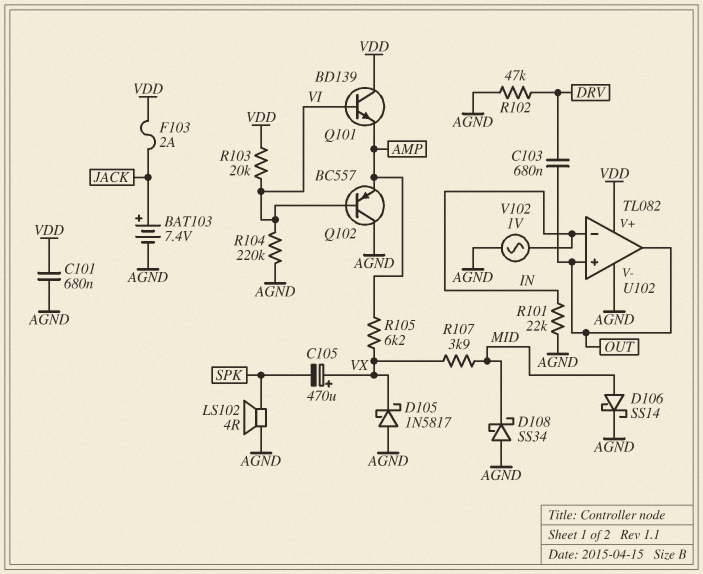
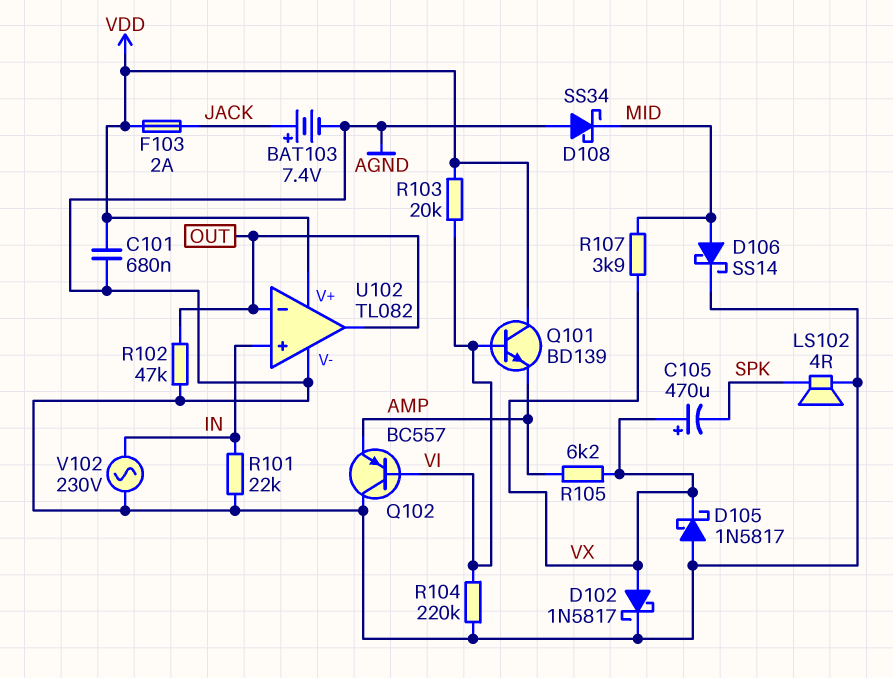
C103: 680nF (DRV, OUT) -> none
D102: none -> schottky 1N5817 (A VX, K AGND)
R102: 47k (AGND, DRV) -> 47k (AGND, OUT)
U102 pin in+: OUT -> IN
U102 pin in-: IN -> OUT
V102: AC 1V (AGND, IN) -> AC 230V (AGND, IN)

